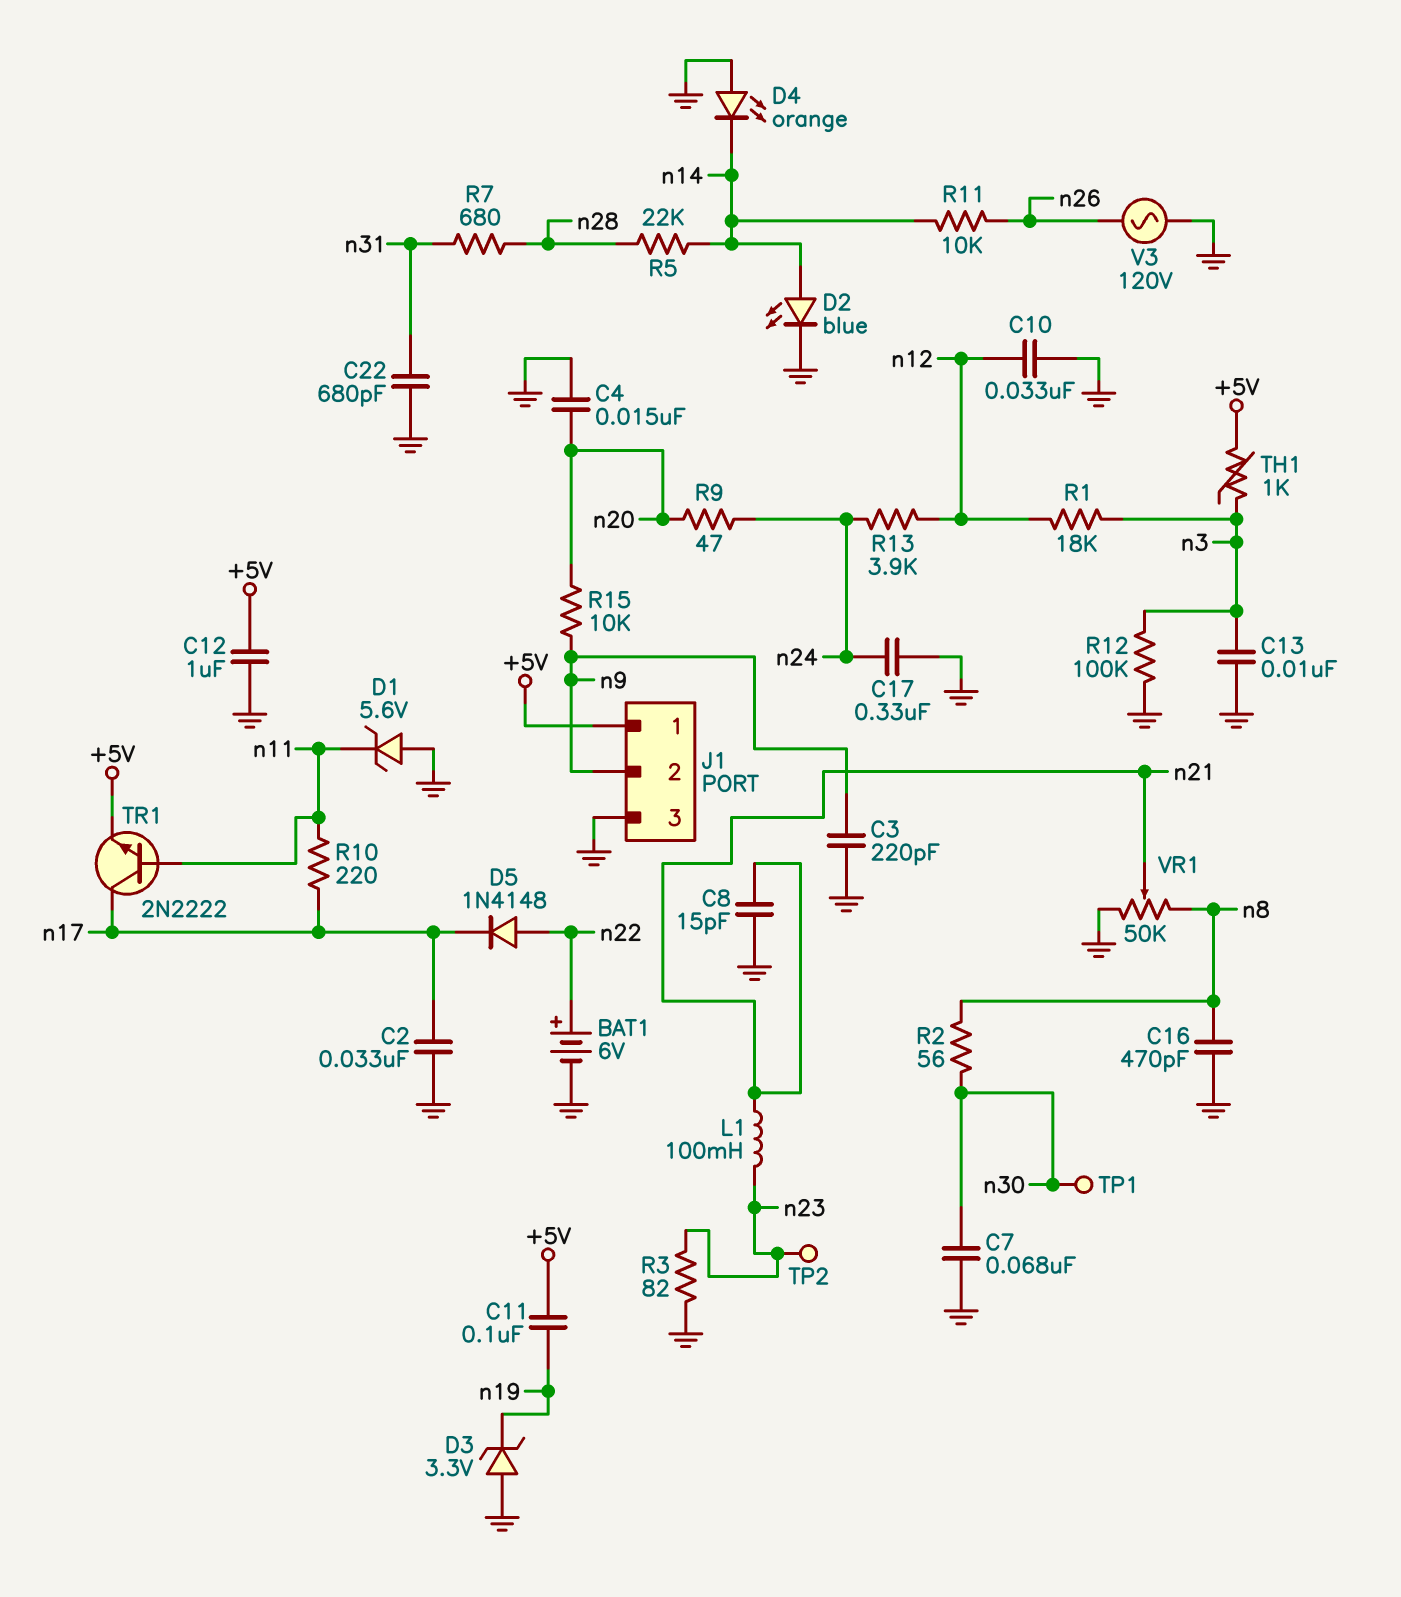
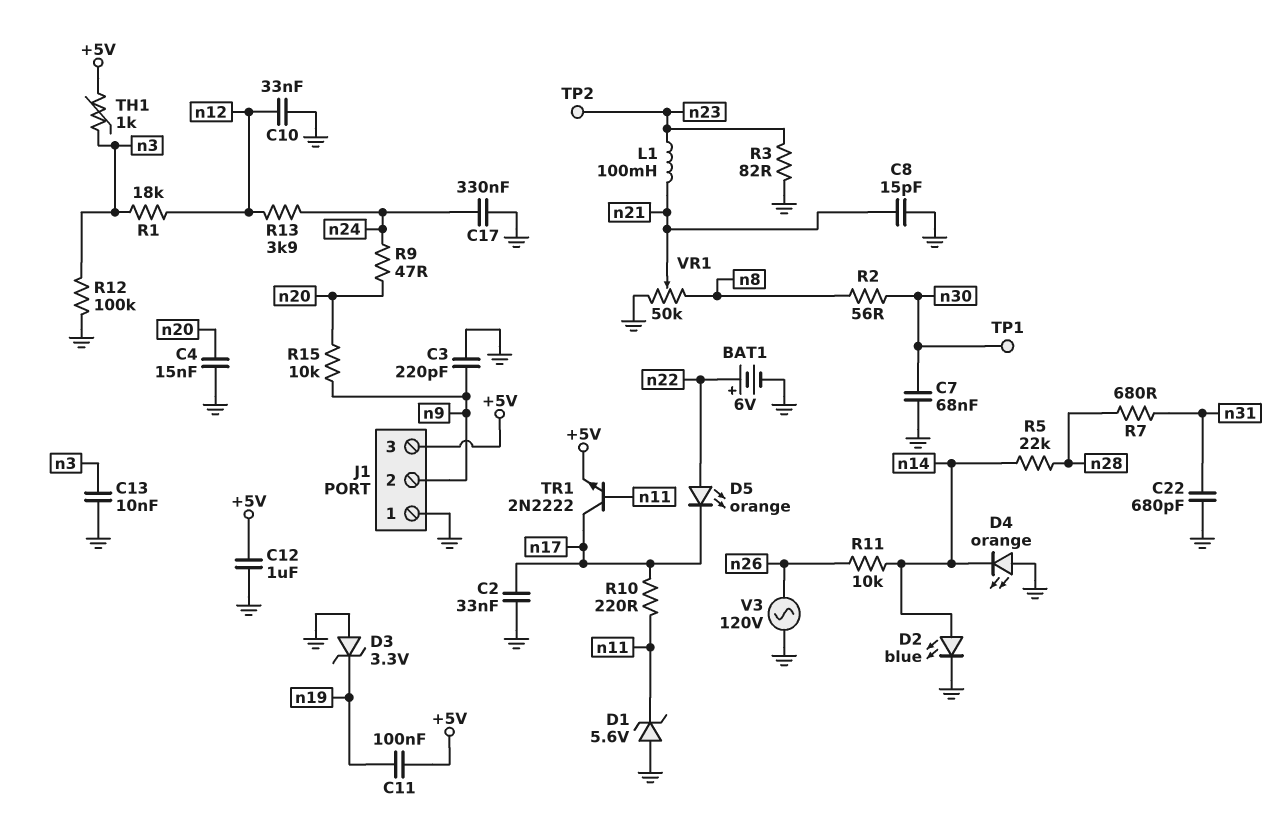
C16: 470pF (GND, n8) -> none
D5: diode 1N4148 (A n22, K n17) -> LED orange (A n22, K n17)
J1 pin 1: +5V -> GND
J1 pin 3: GND -> +5V

